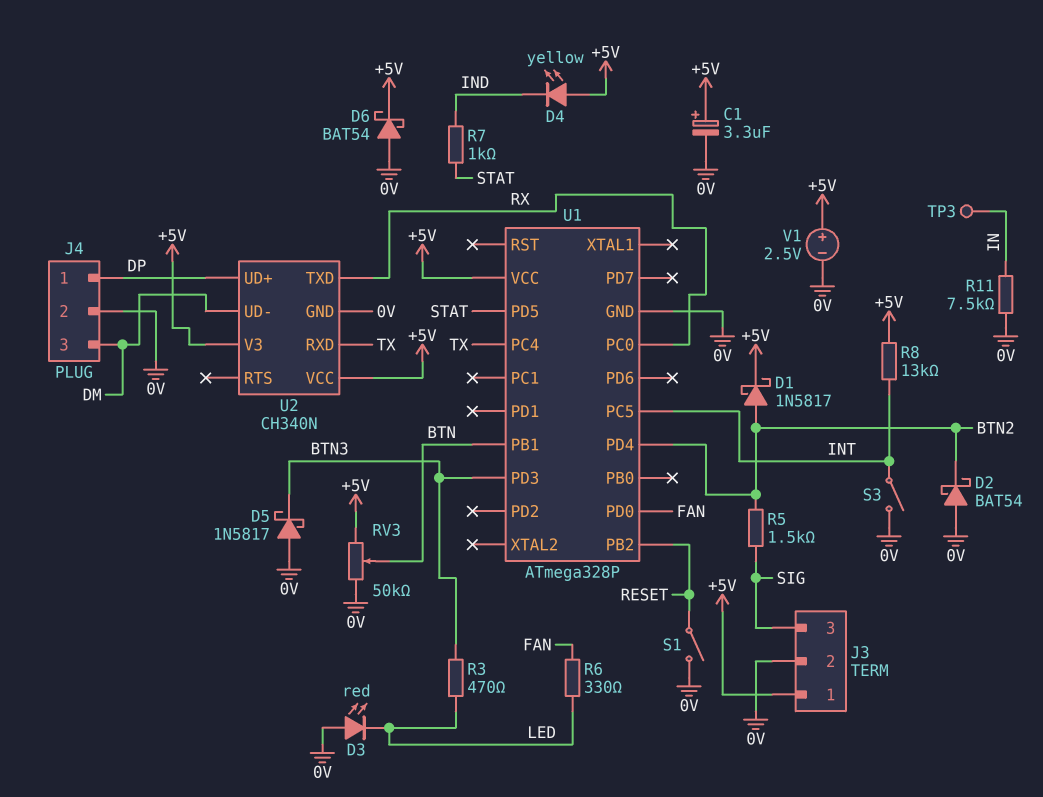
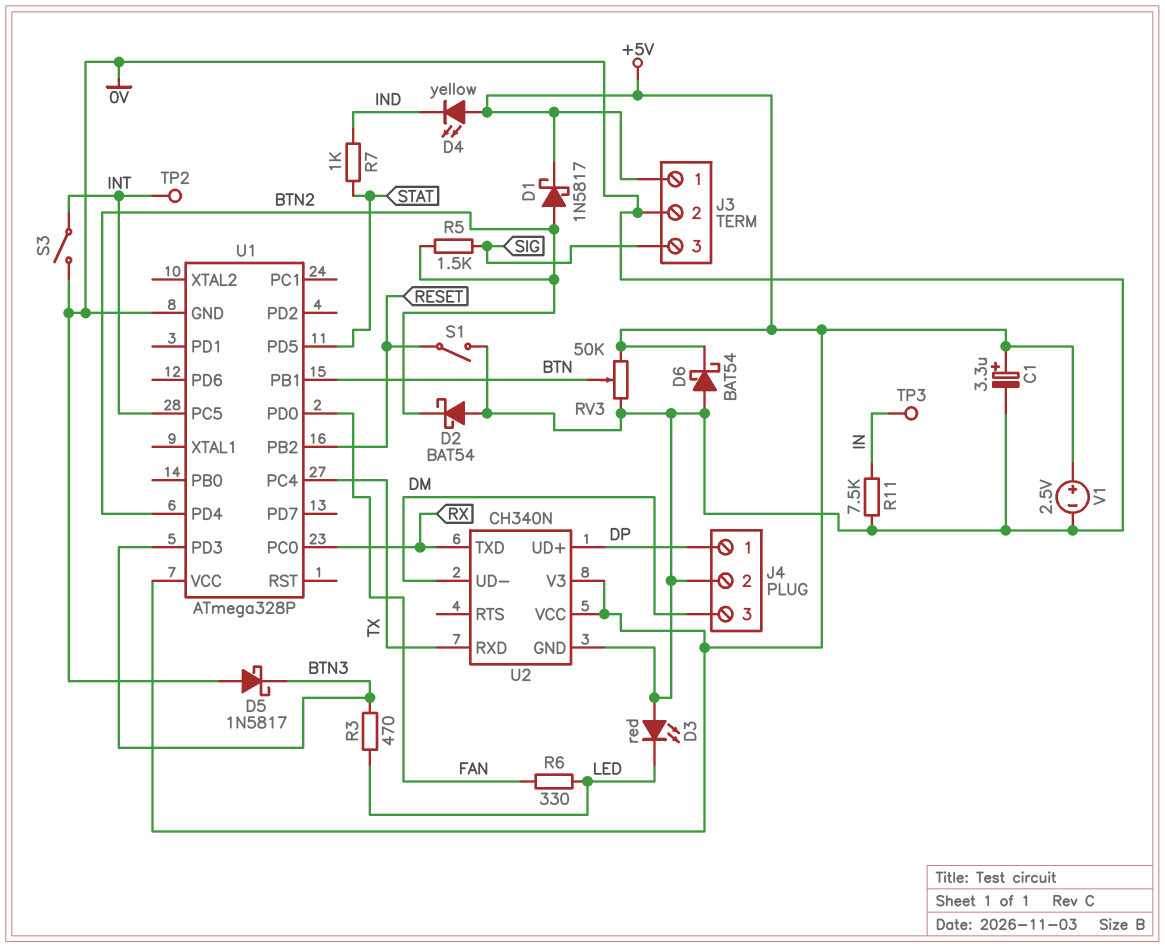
R8: 13k (+5V, INT) -> none
TP2: none -> test point (INT)

